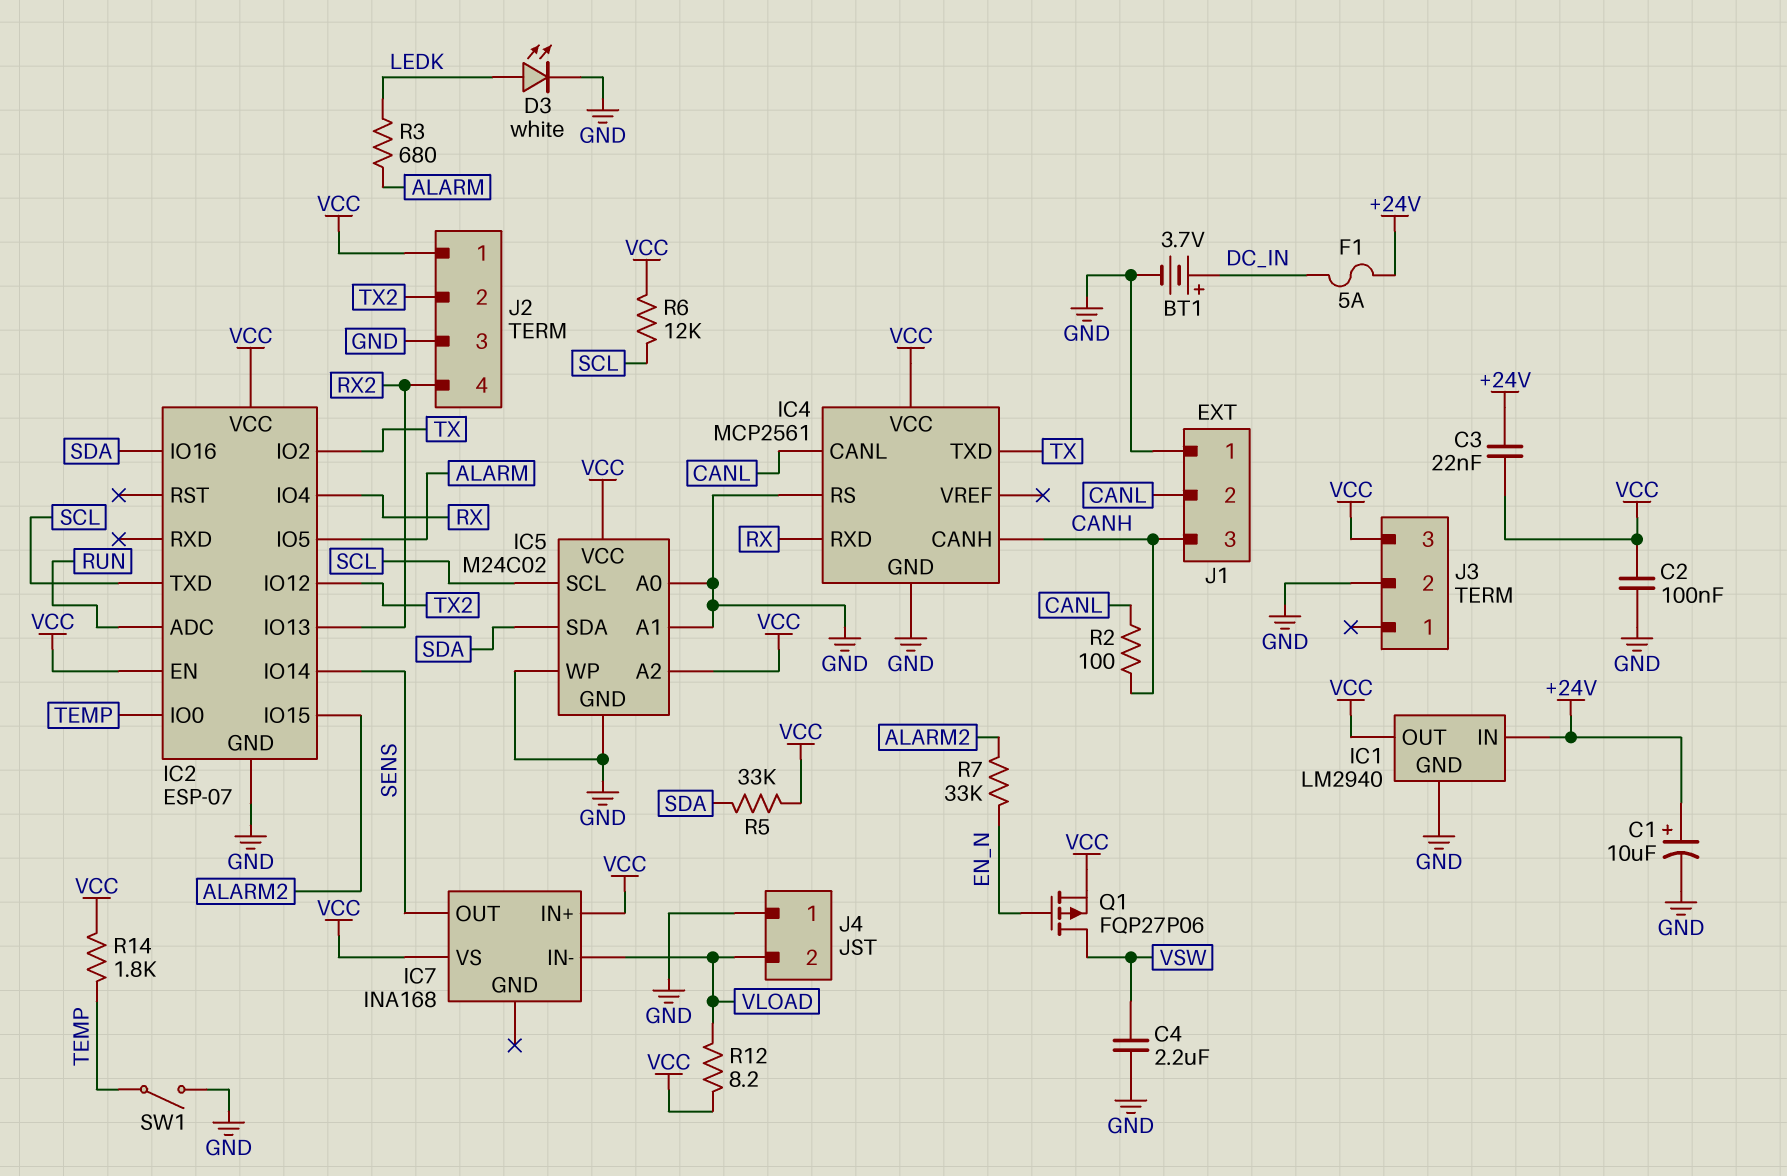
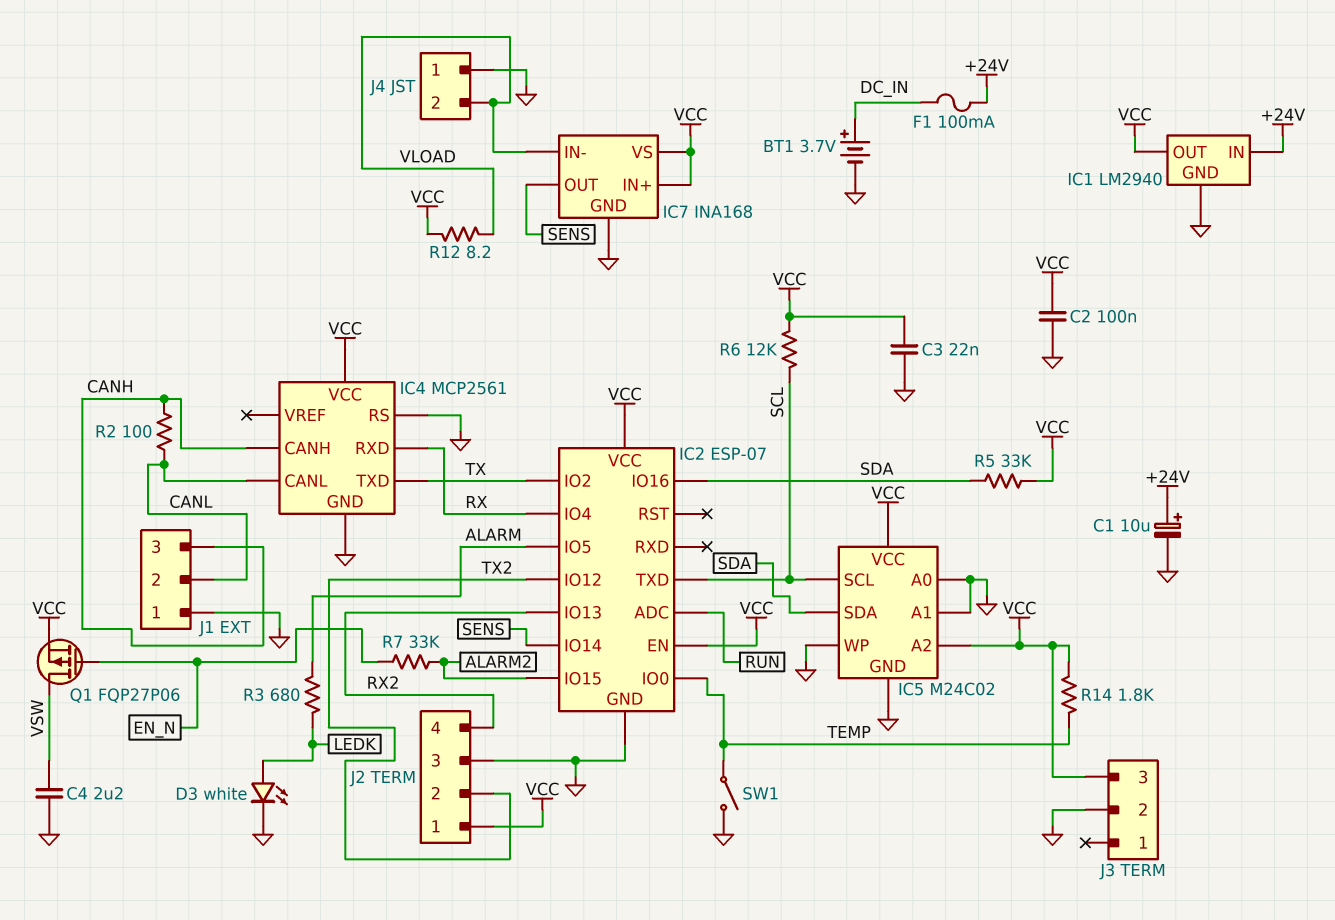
C3: 22nF (+24V, VCC) -> 22nF (GND, VCC)
F1: 5A (+24V, DC_IN) -> 100mA (+24V, DC_IN)
IC7 pin GND: none -> GND

